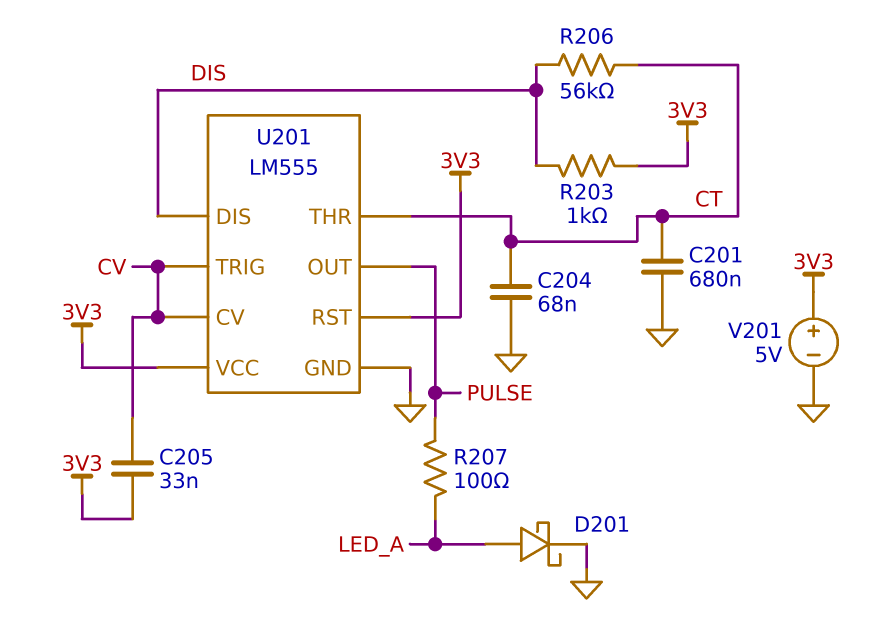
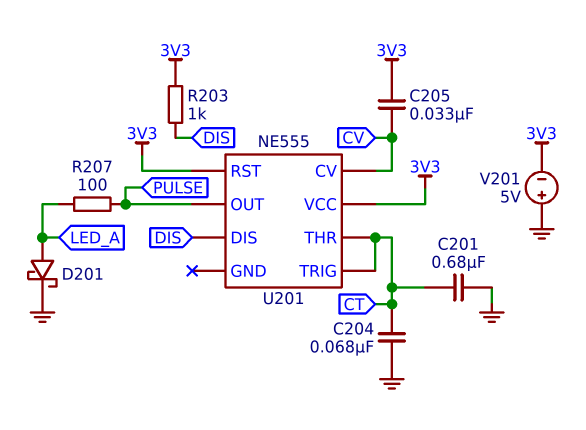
R206: 56k (CT, DIS) -> none
U201: LM555 -> NE555
U201 pin GND: GND -> none
U201 pin TRIG: CV -> CT
V201: 5V (plus 3V3, minus GND) -> 5V (plus GND, minus 3V3)

